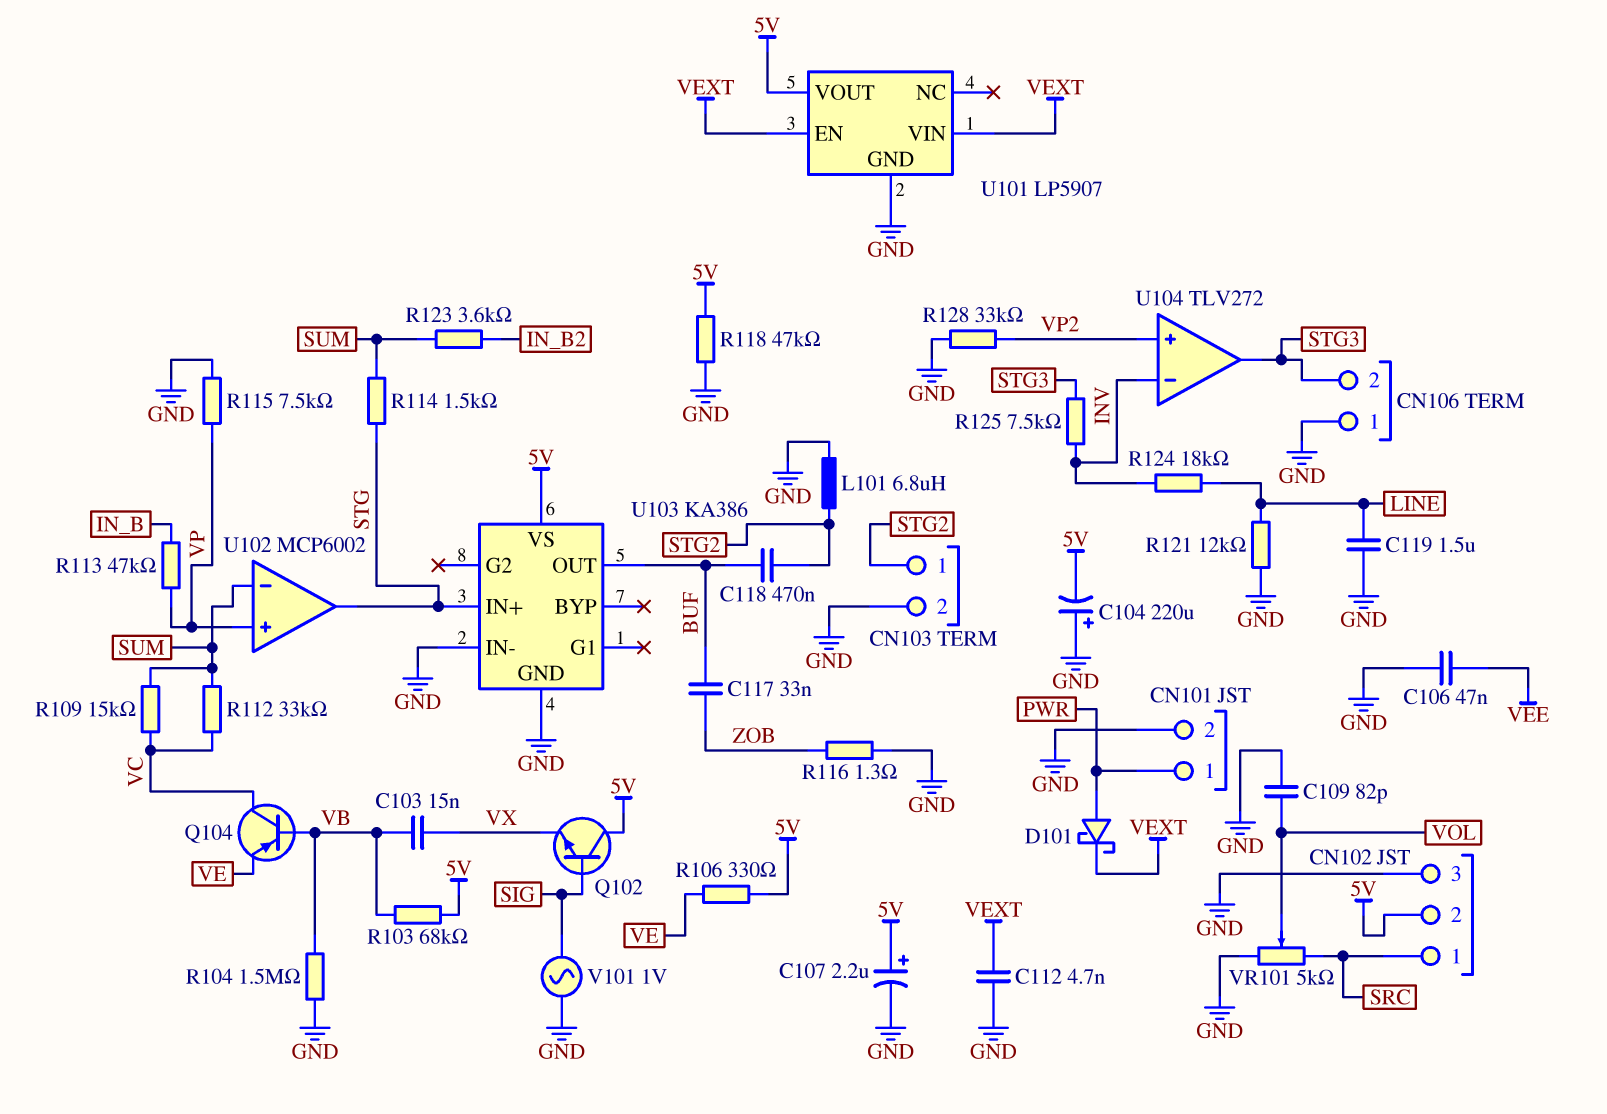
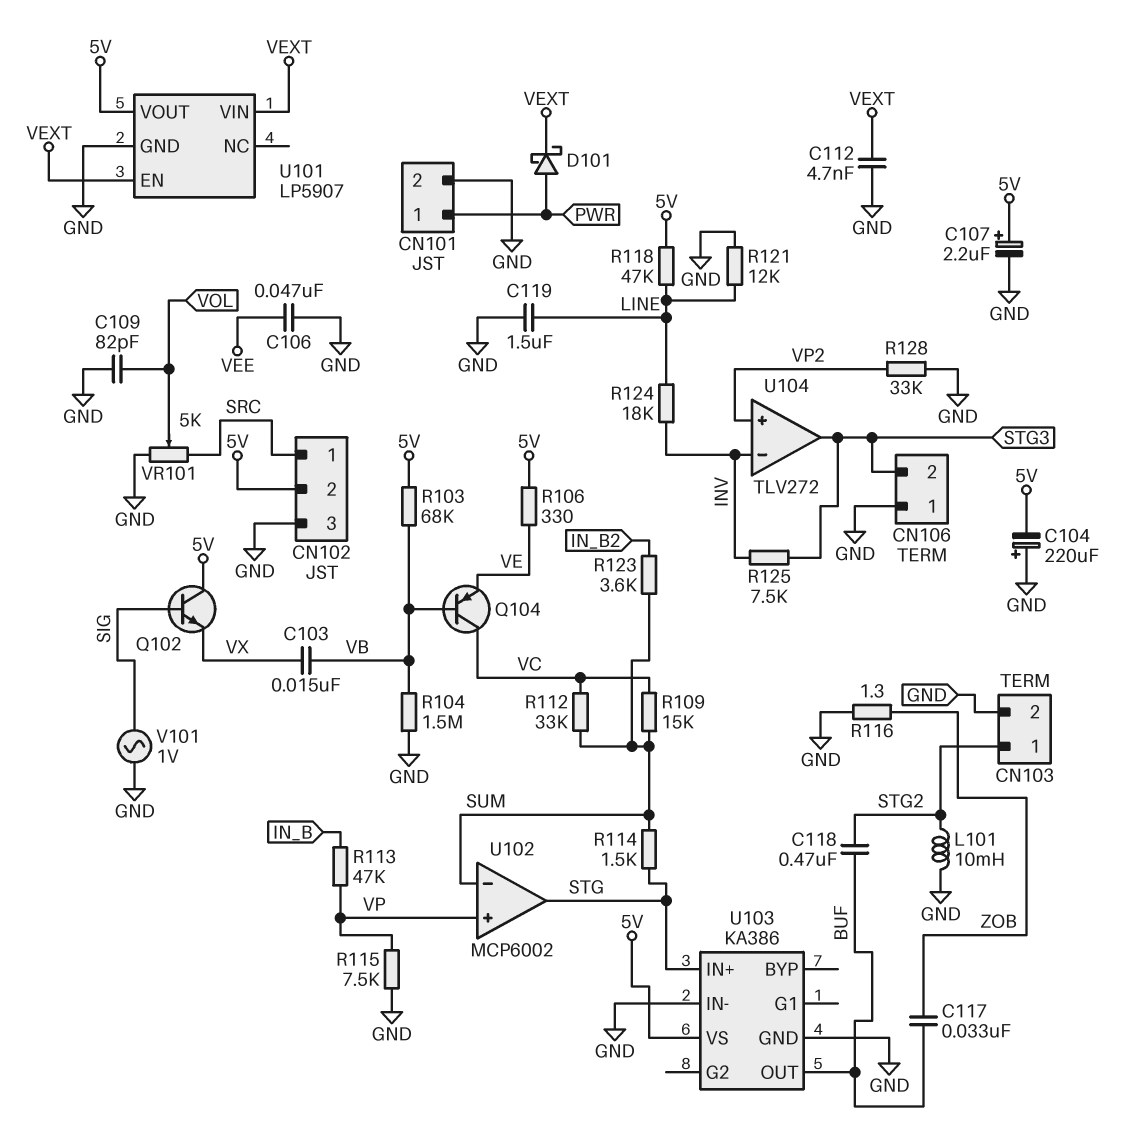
L101: 6.8uH (GND, STG2) -> 10mH (GND, STG2)
R118: 47k (5V, GND) -> 47k (5V, LINE)

